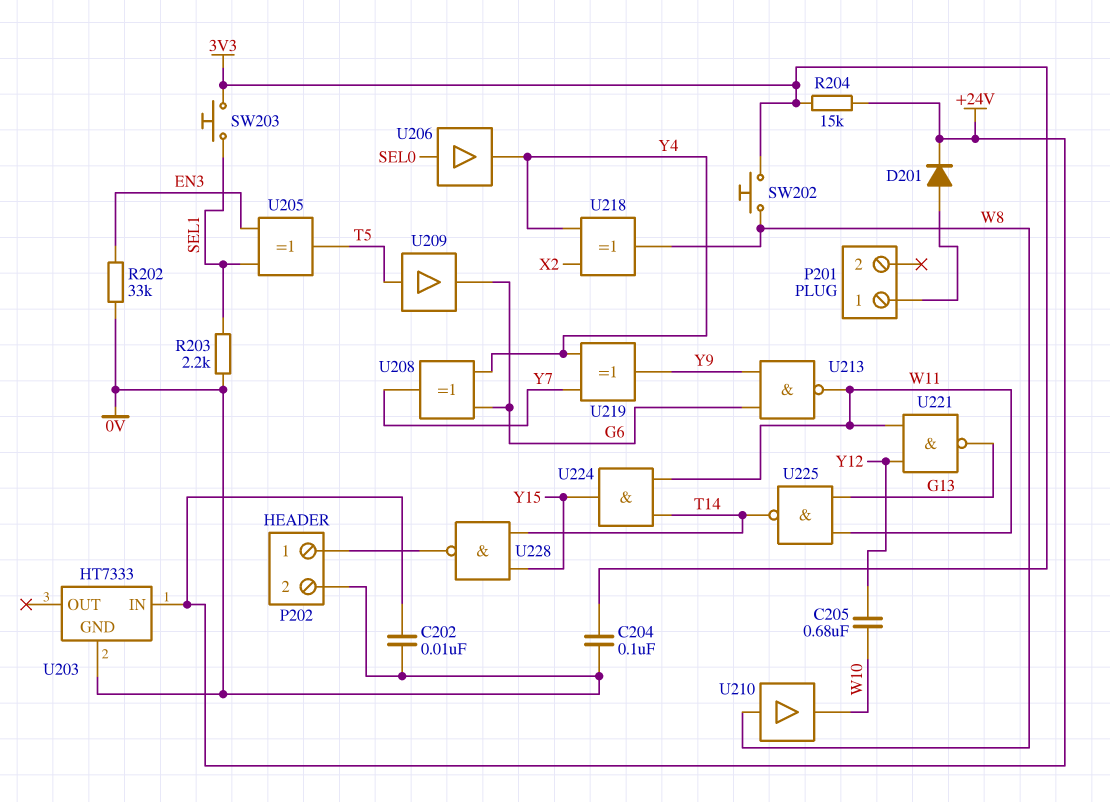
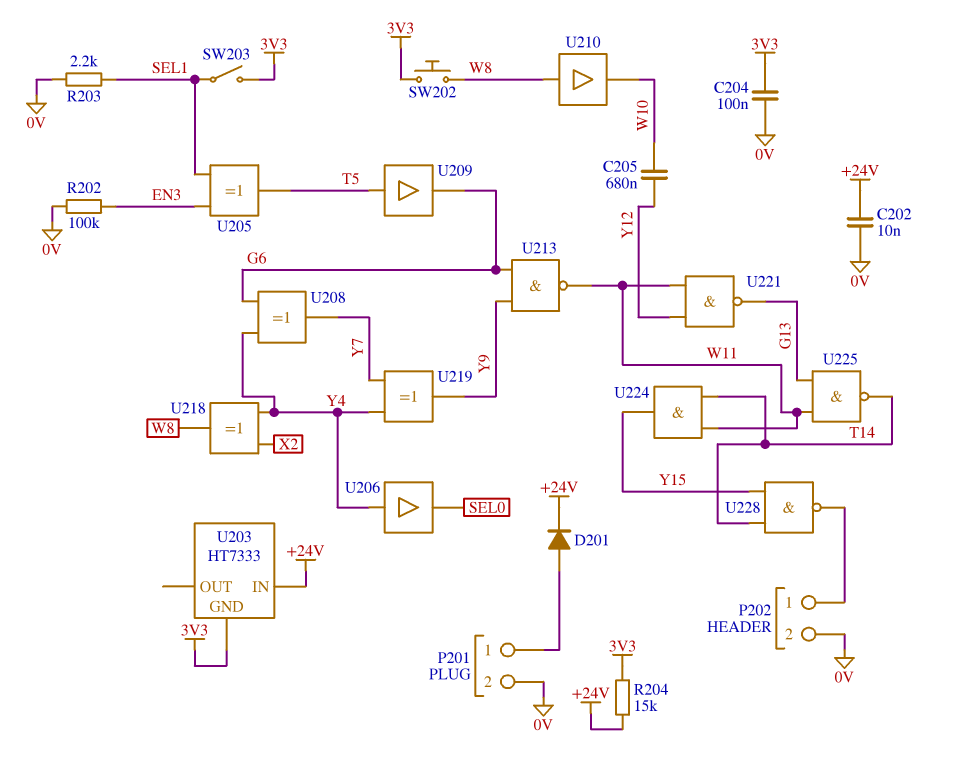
P201 pin 2: none -> 0V
R202: 33k (0V, EN3) -> 100k (0V, EN3)
SW203: button (3V3, SEL1) -> switch (3V3, SEL1)
U203 pin GND: 0V -> 3V3
U206: buffer (in SEL0, out Y4) -> buffer (in Y4, out SEL0)

